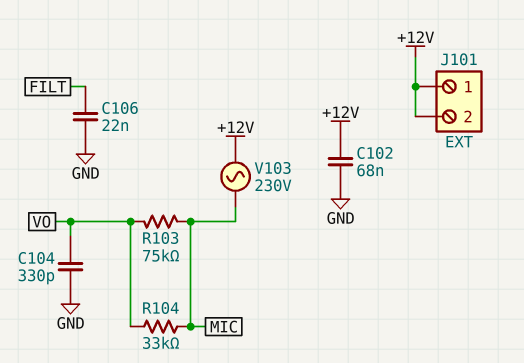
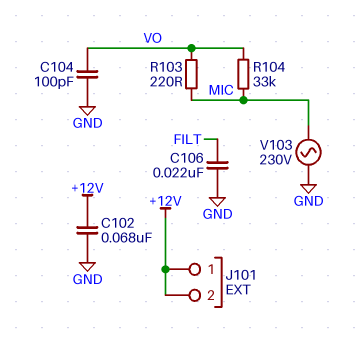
C104: 330pF (GND, VO) -> 100pF (GND, VO)
R103: 75k (MIC, VO) -> 220 (MIC, VO)
V103: AC 230V (+12V, MIC) -> AC 230V (GND, MIC)

